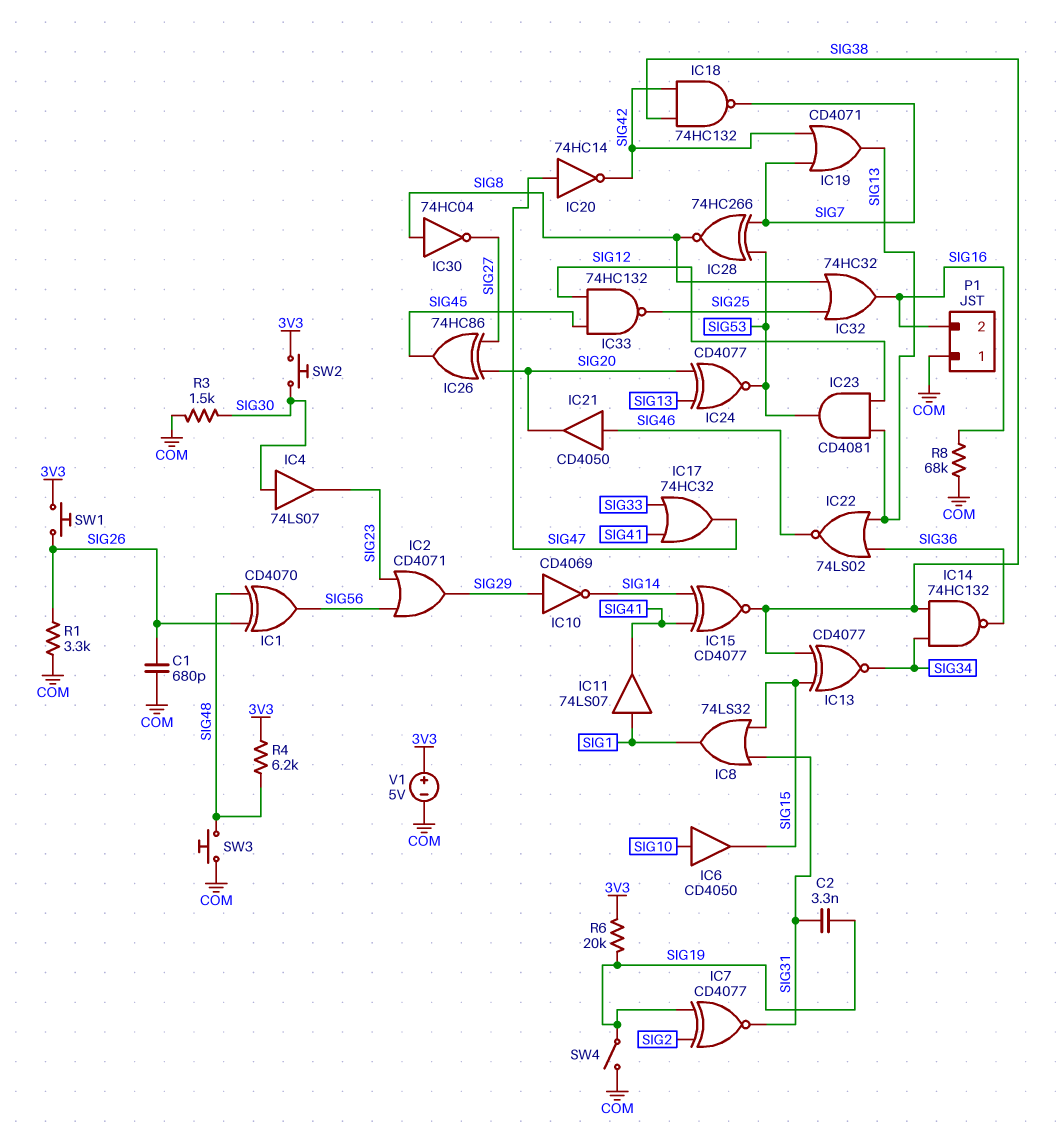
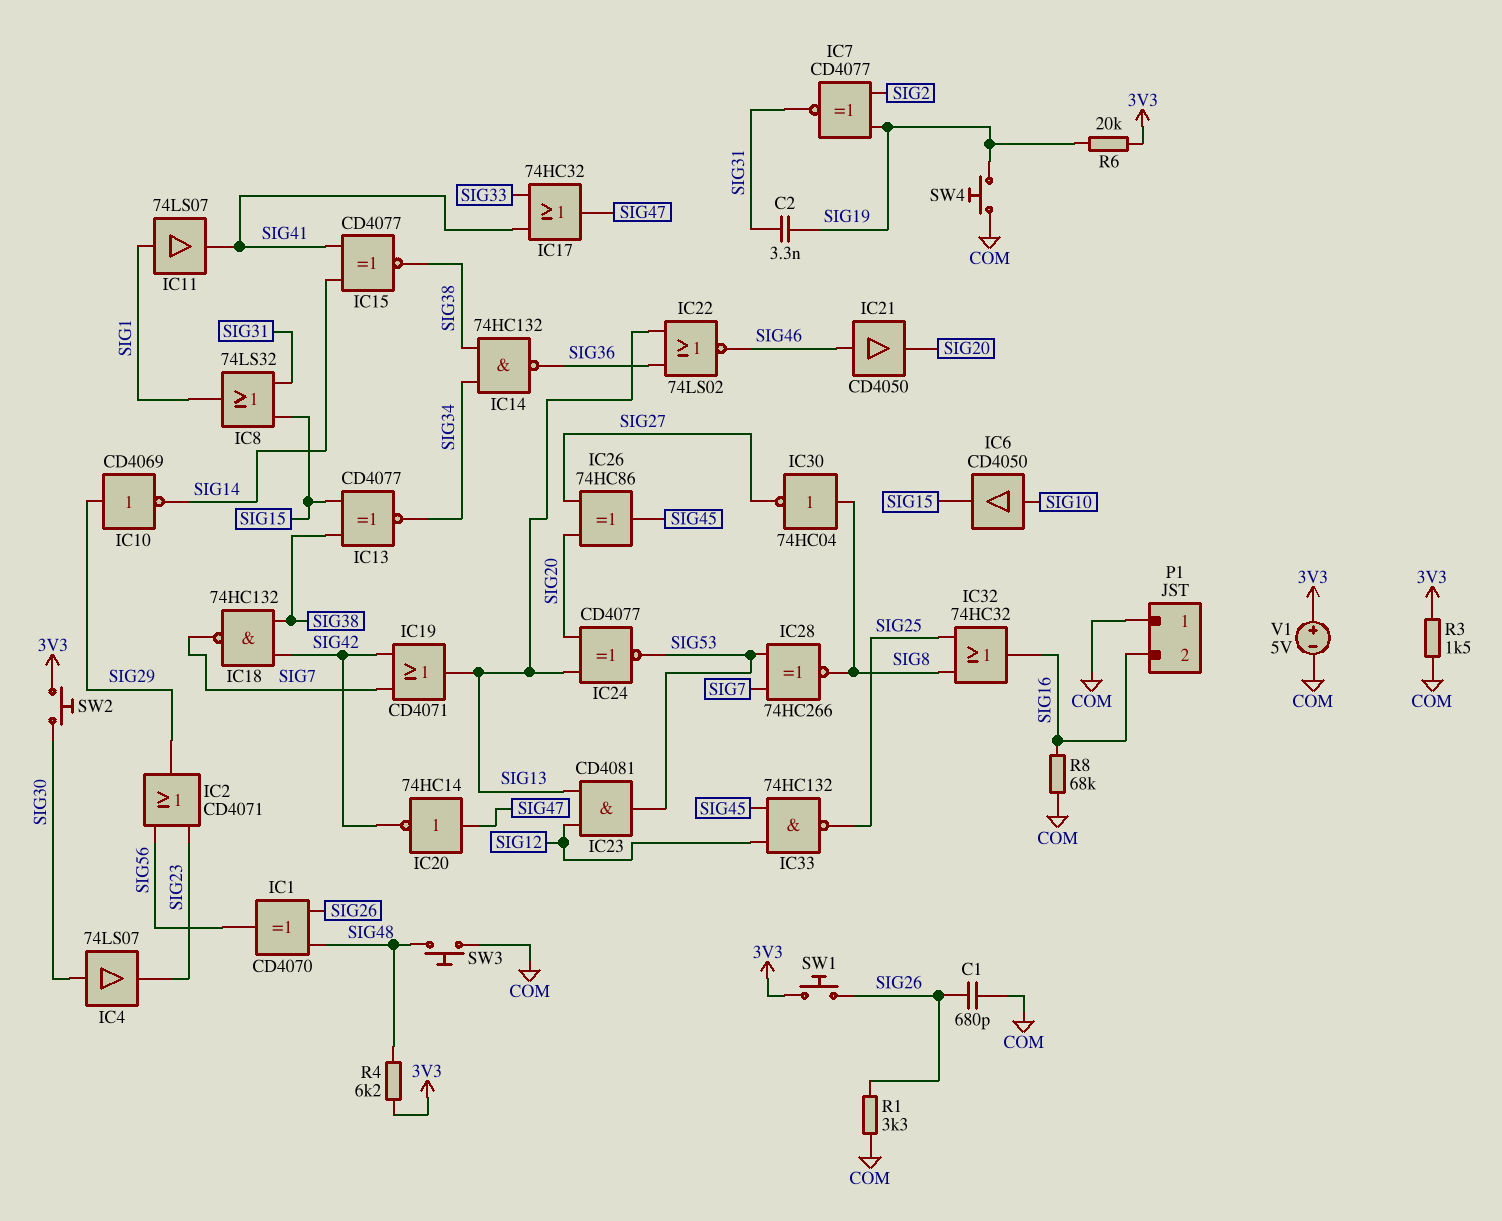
R3: 1.5k (COM, SIG30) -> 1.5k (3V3, COM)
SW4: switch (COM, SIG19) -> button (COM, SIG19)

